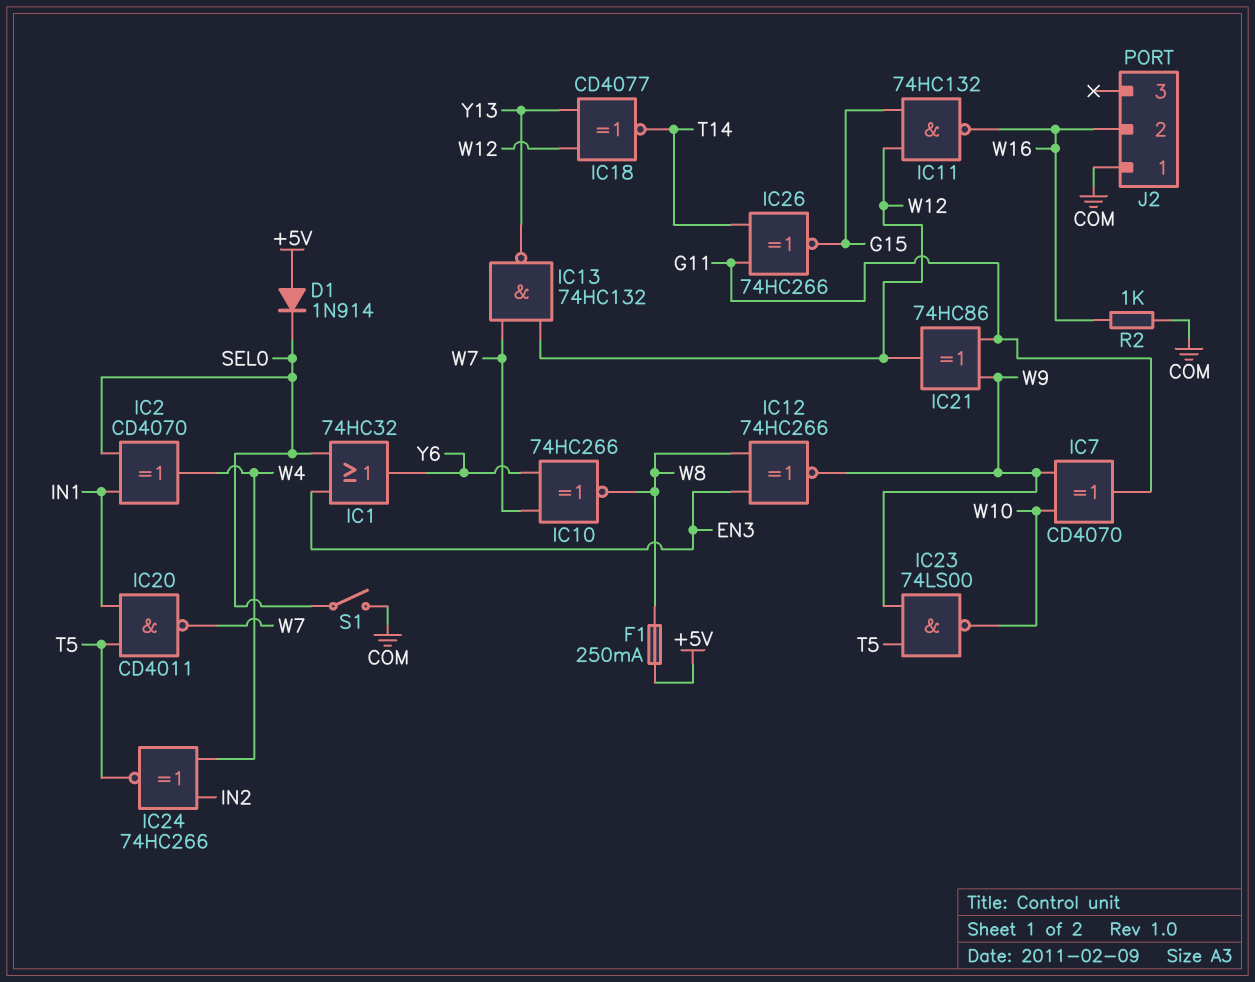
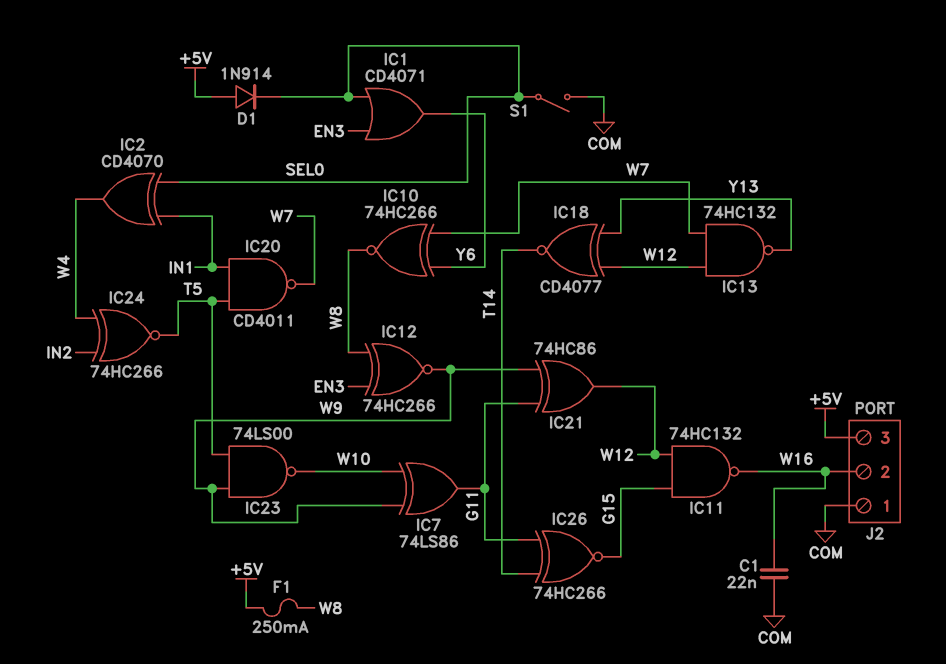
C1: none -> 22nF (COM, W16)
IC1: OR 74HC32 (in EN3, in SEL0, out Y6) -> OR CD4071 (in EN3, in SEL0, out Y6)
IC7: XOR CD4070 (in W9, in W10, out G11) -> XOR 74LS86 (in W9, in W10, out G11)
J2 pin 3: none -> +5V
R2: 1k (COM, W16) -> none

